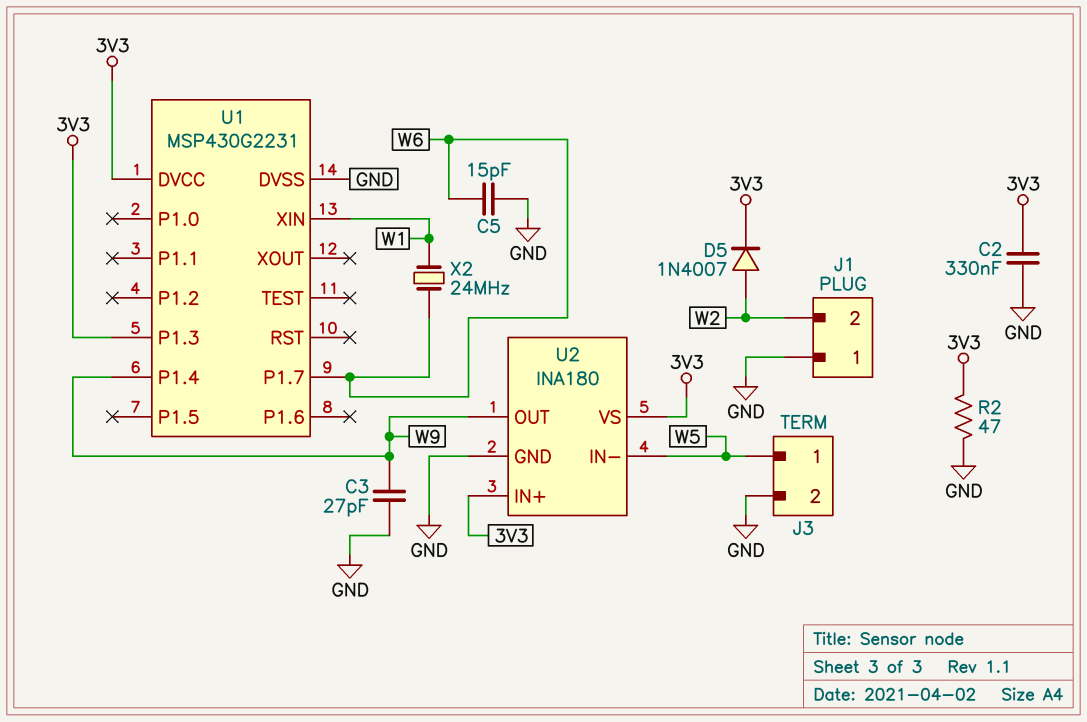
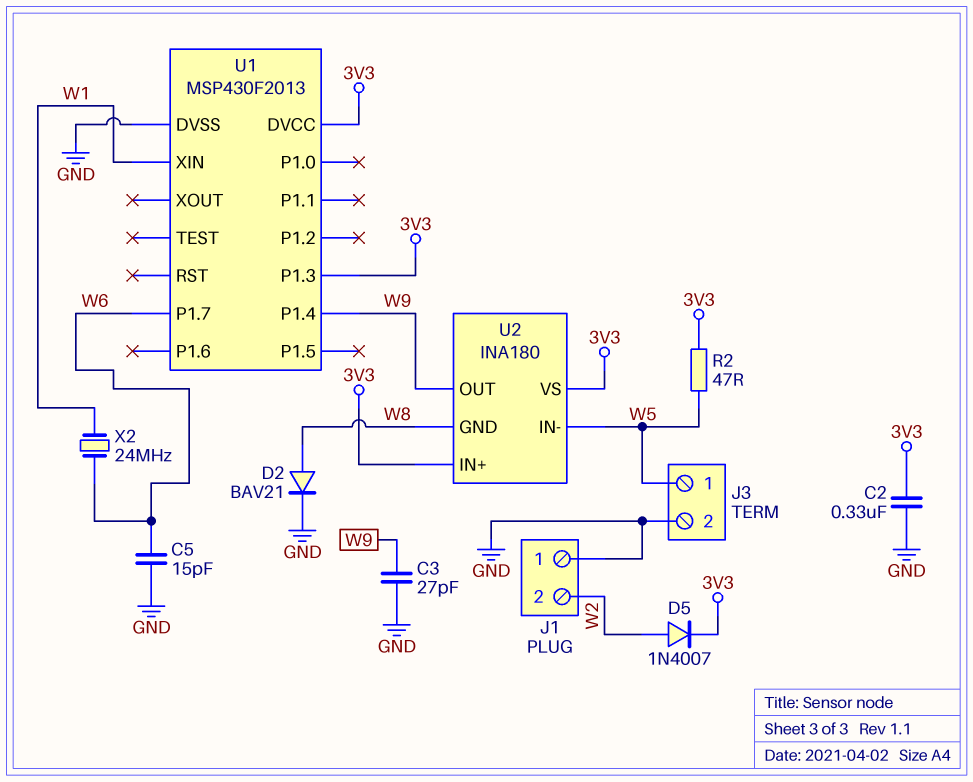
D2: none -> diode BAV21 (A W8, K GND)
R2: 47 (3V3, GND) -> 47 (3V3, W5)
U1: MSP430G2231 -> MSP430F2013
U2 pin GND: GND -> W8

